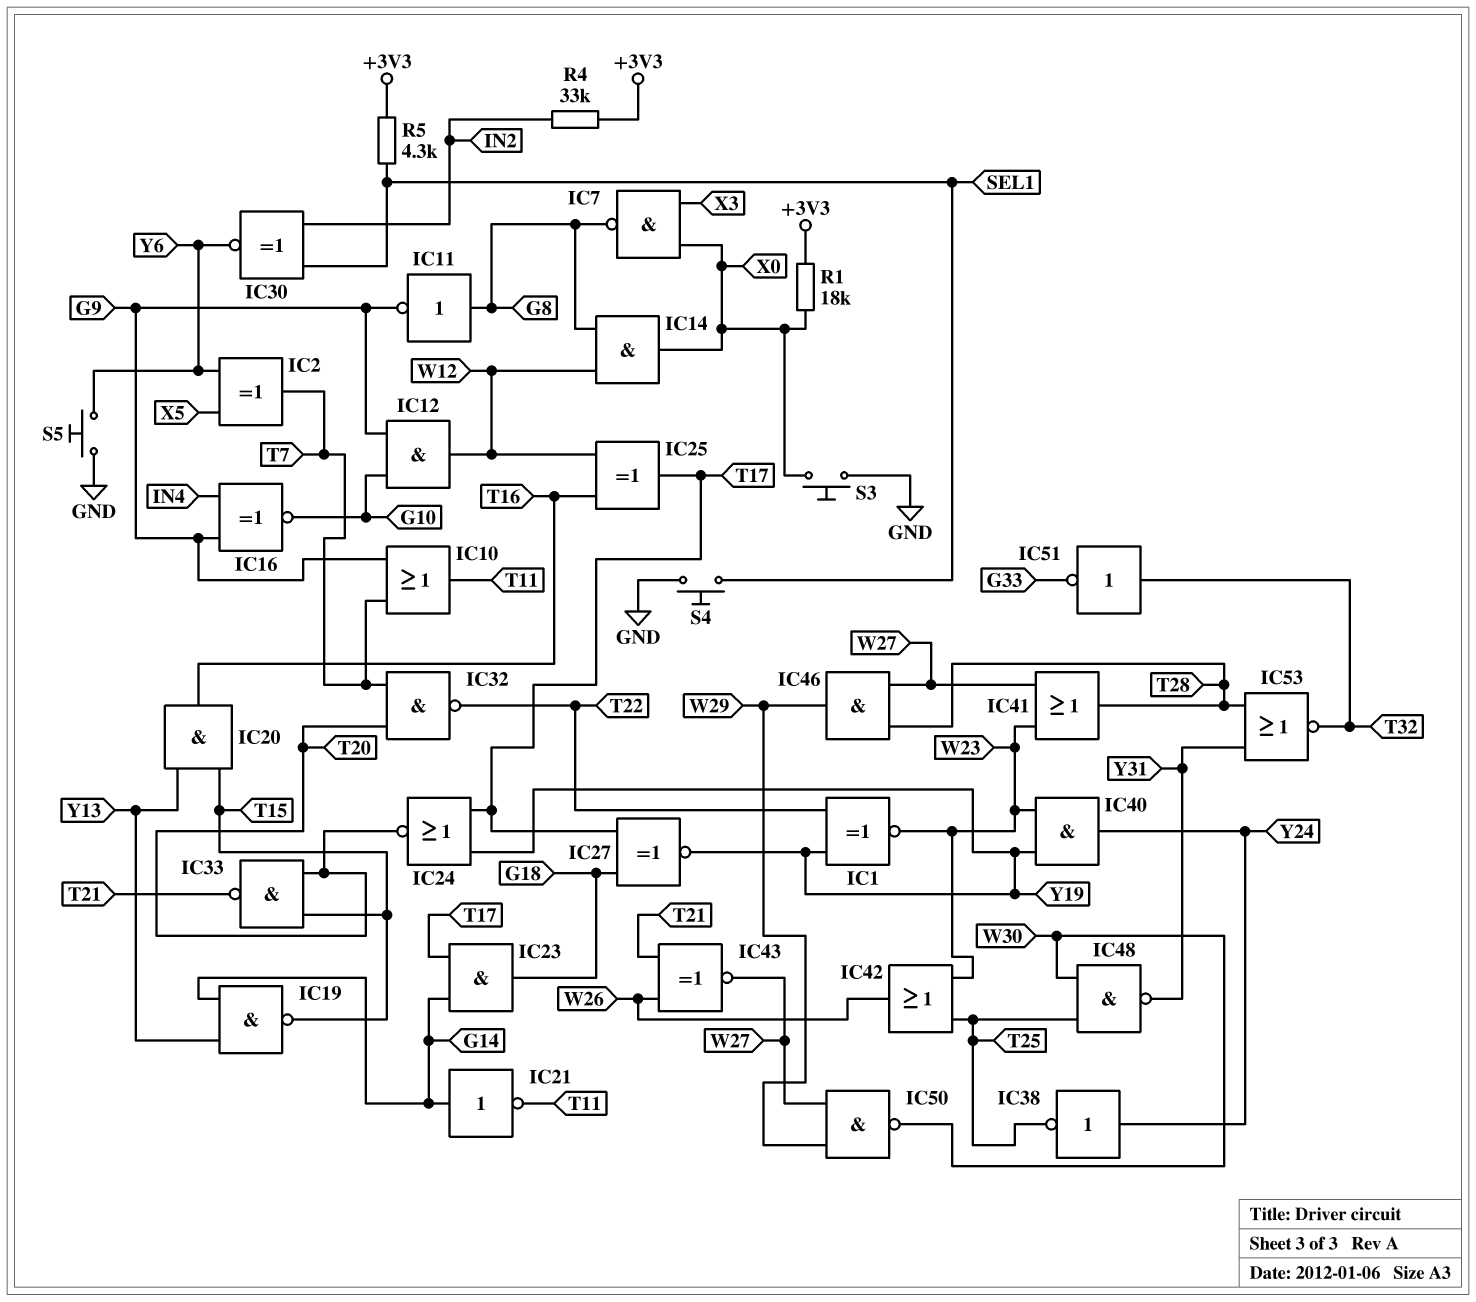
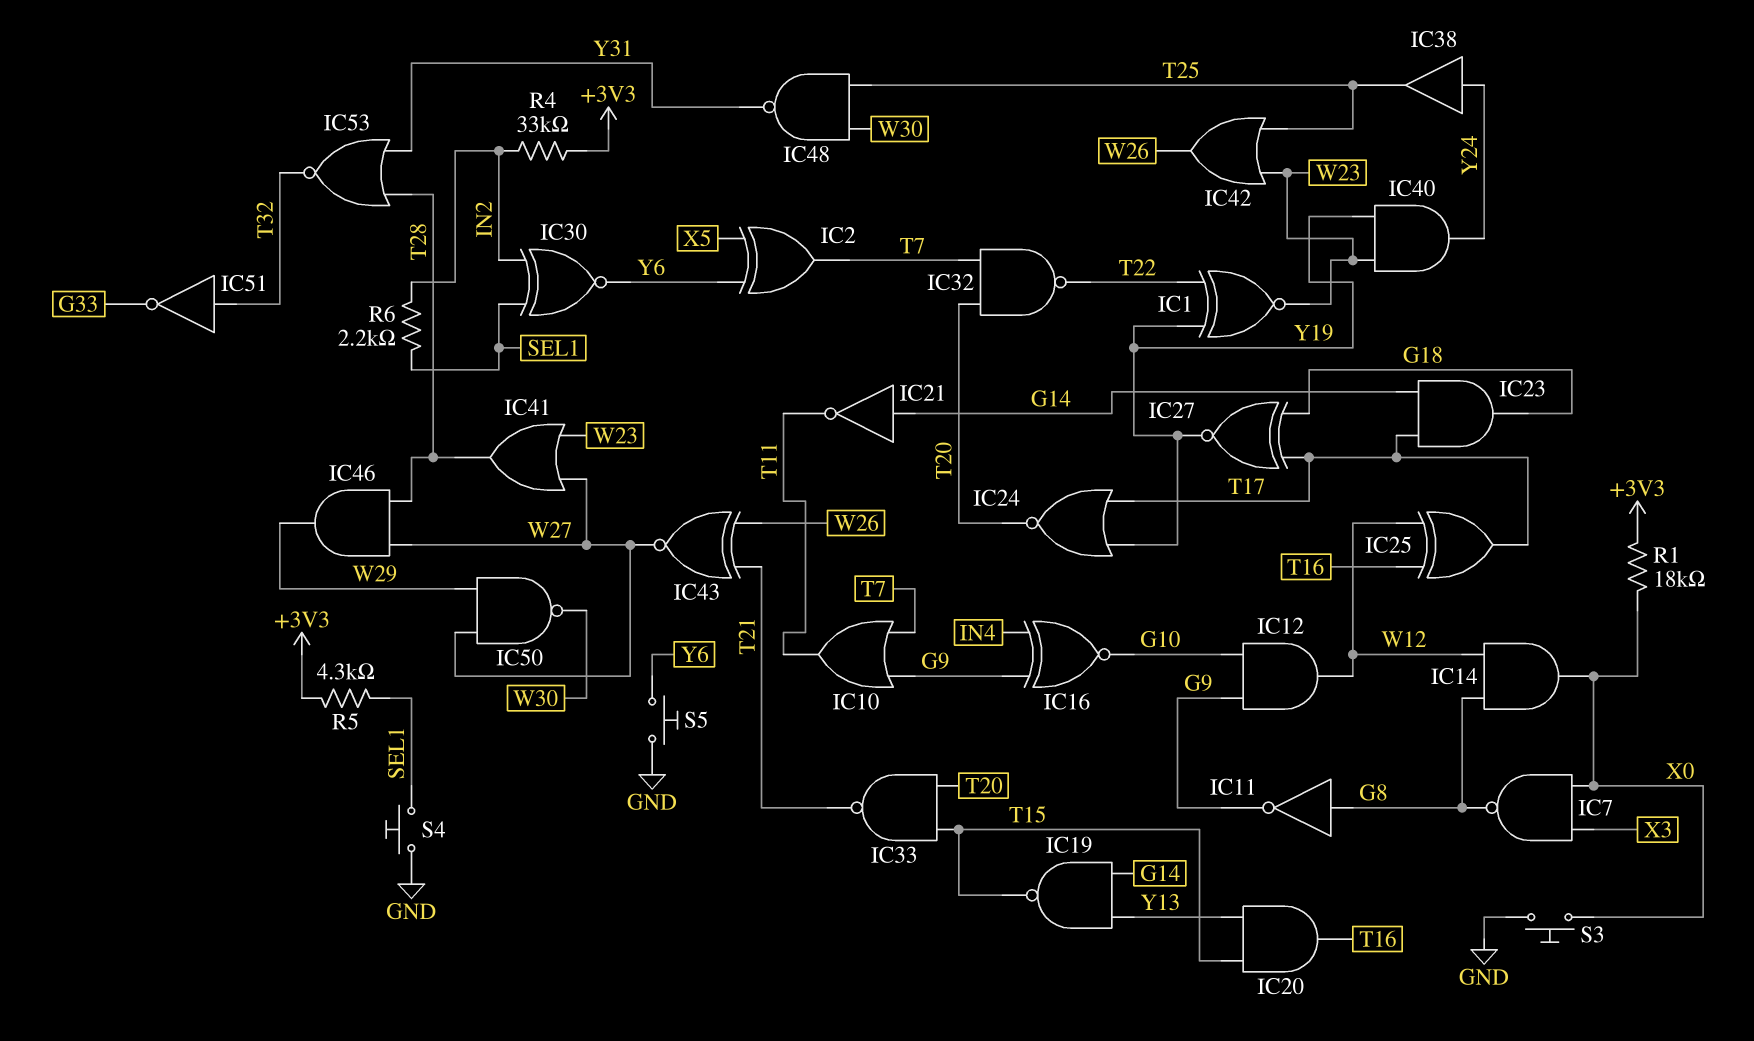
IC38: NOT (in Y24, out T25) -> buffer (in Y24, out T25)
R6: none -> 2.2k (IN2, SEL1)

